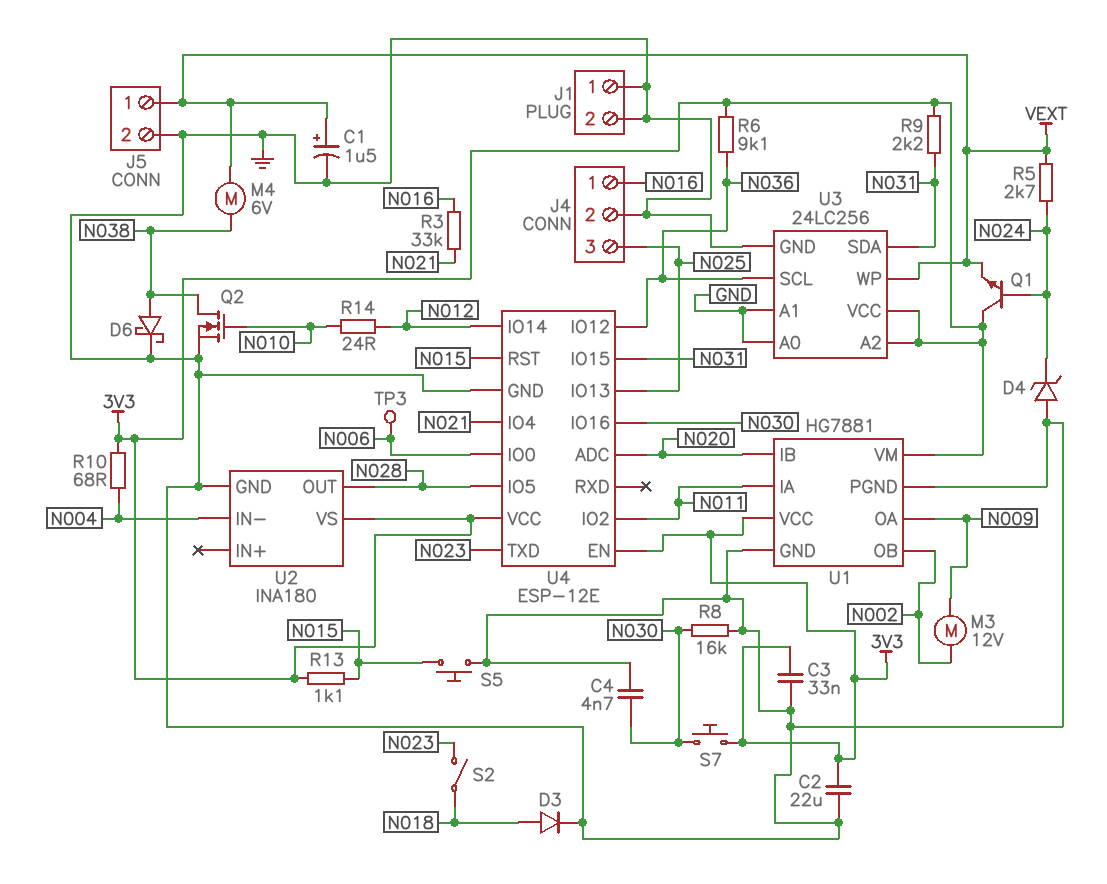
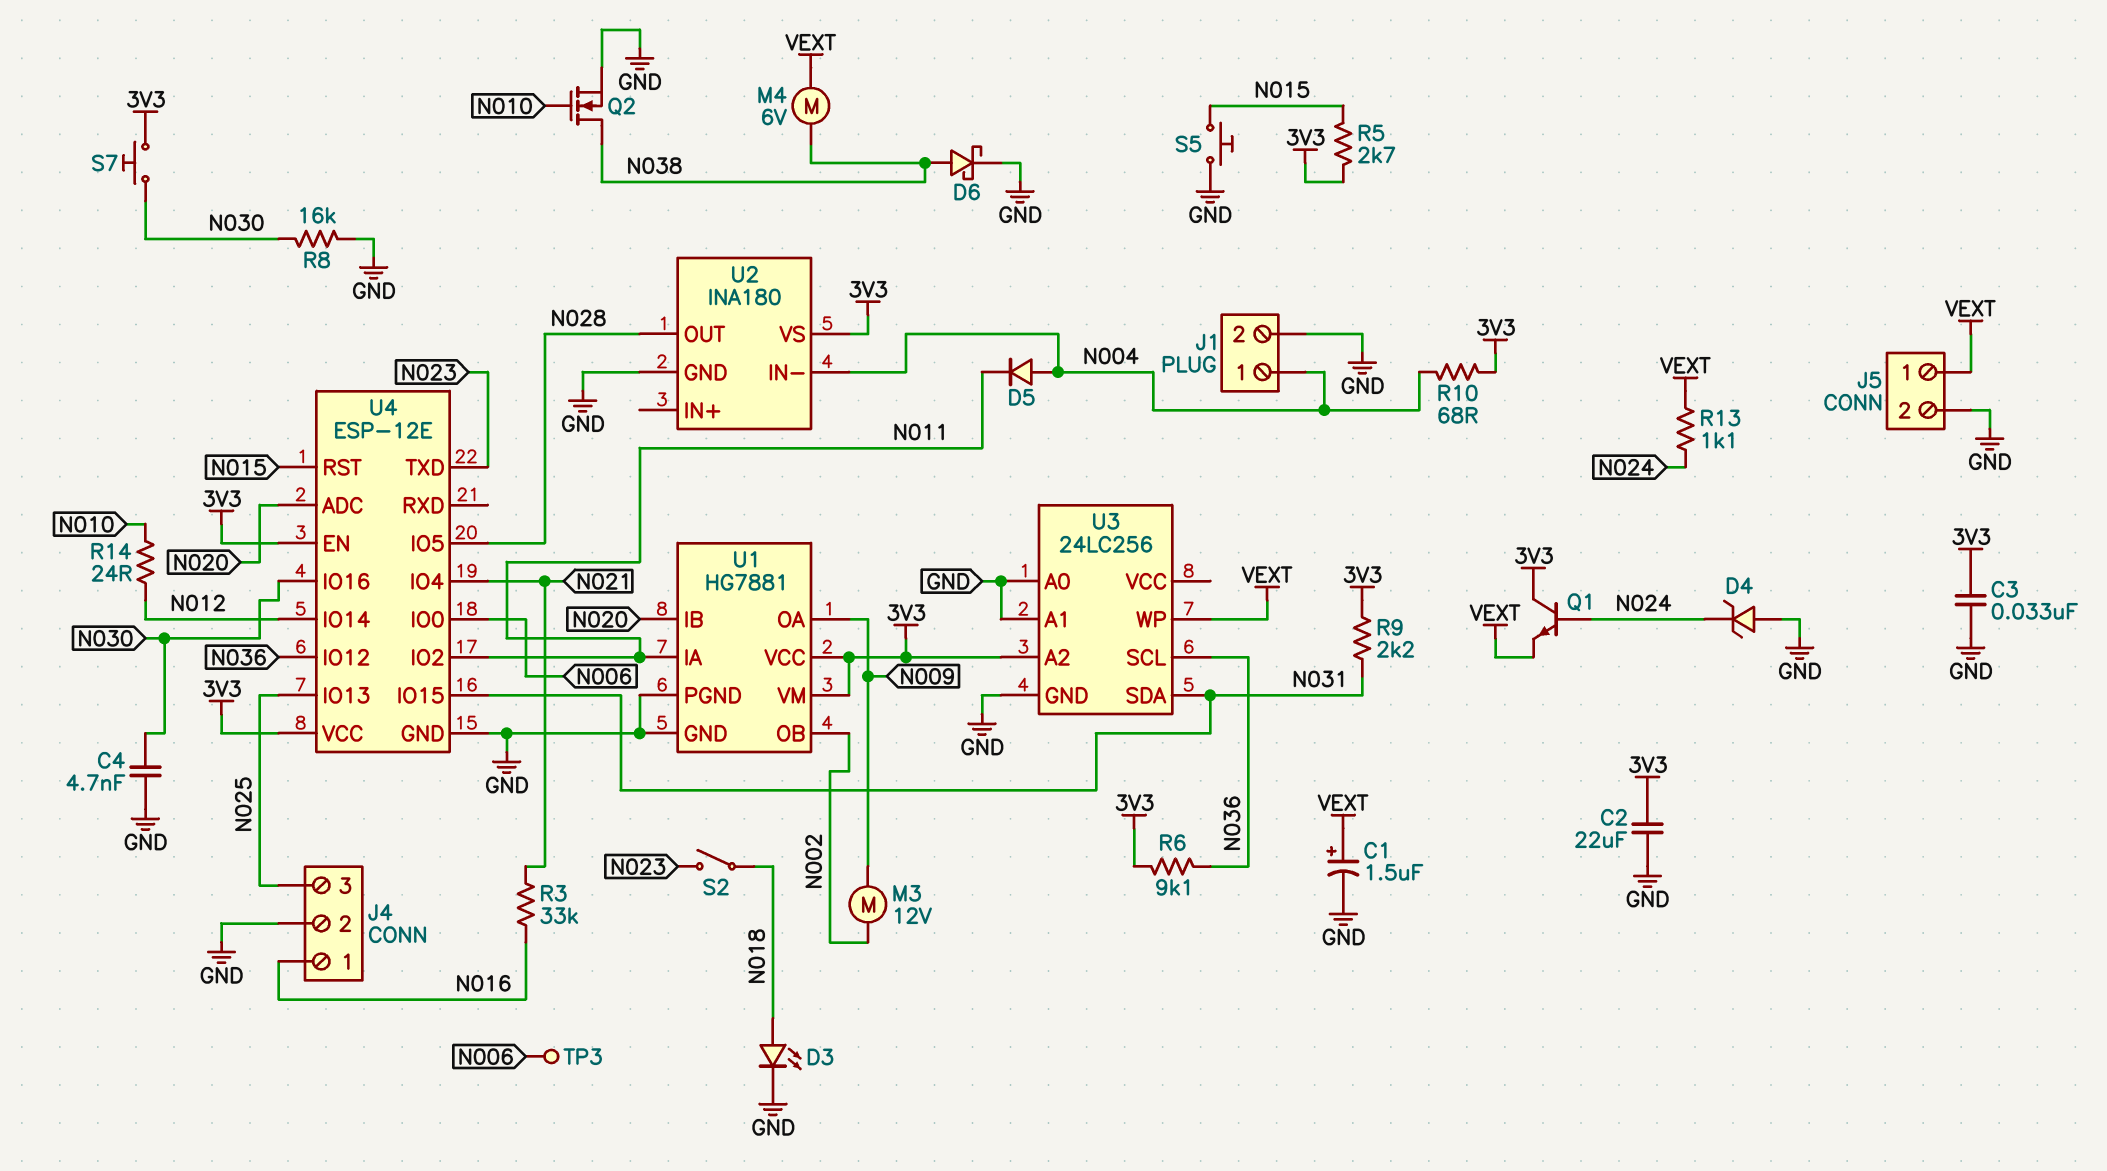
D3: diode (A N018, K GND) -> LED (A N018, K GND)
D5: none -> diode (A N004, K N011)
J1 pin 1: GND -> N004
R5: 2.7k (N024, VEXT) -> 2.7k (3V3, N015)
R13: 1.1k (3V3, N015) -> 1.1k (N024, VEXT)
U3 pin VCC: 3V3 -> none

